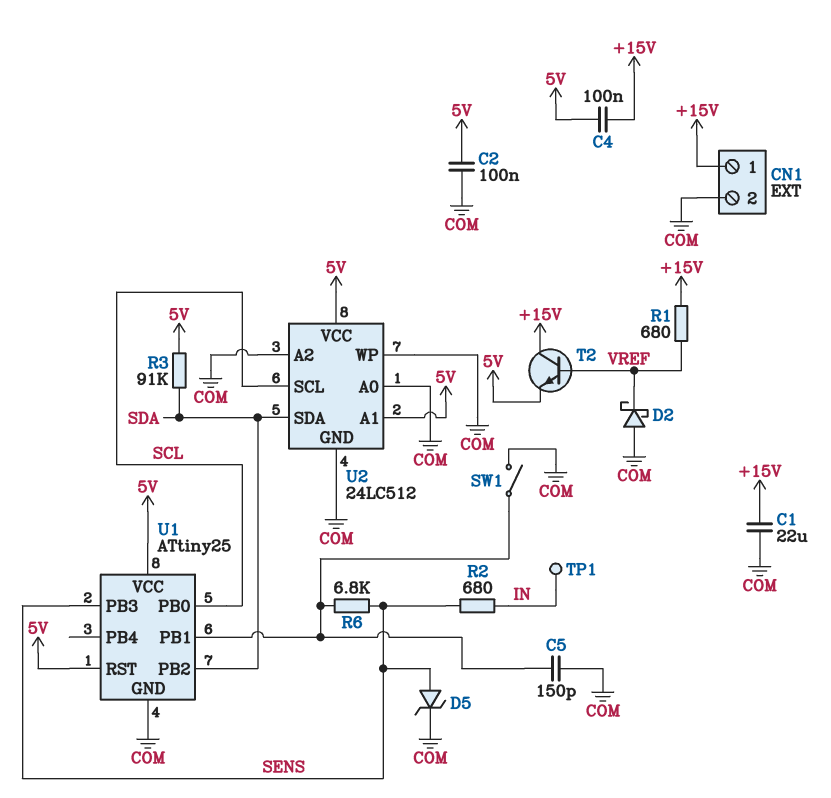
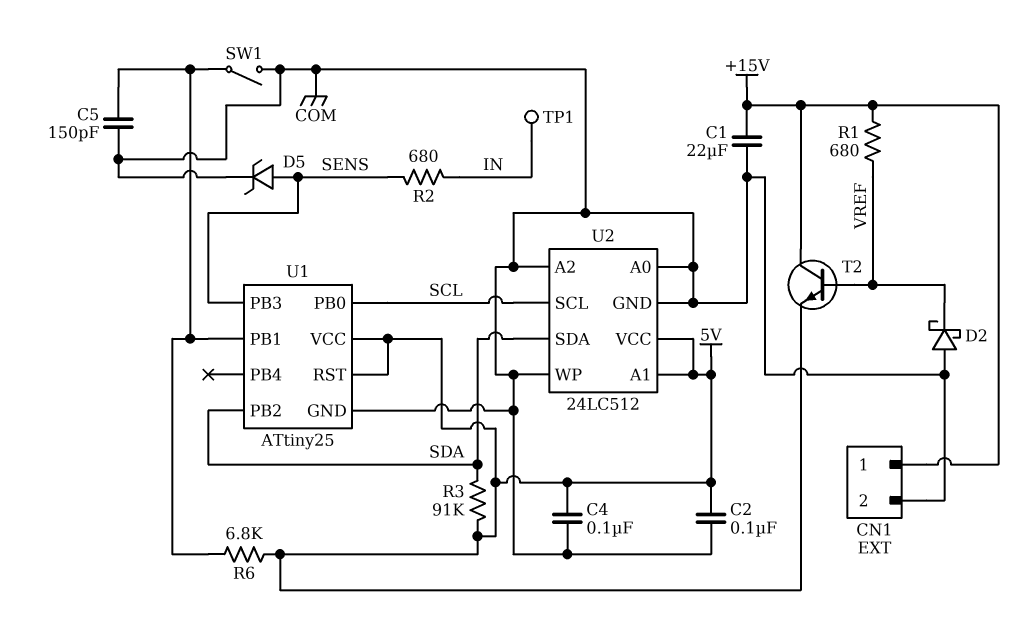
C4: 100nF (+15V, 5V) -> 100nF (5V, COM)
R6: 6.8k (SENS, U1/PB1) -> 6.8k (5V, U1/PB1)

